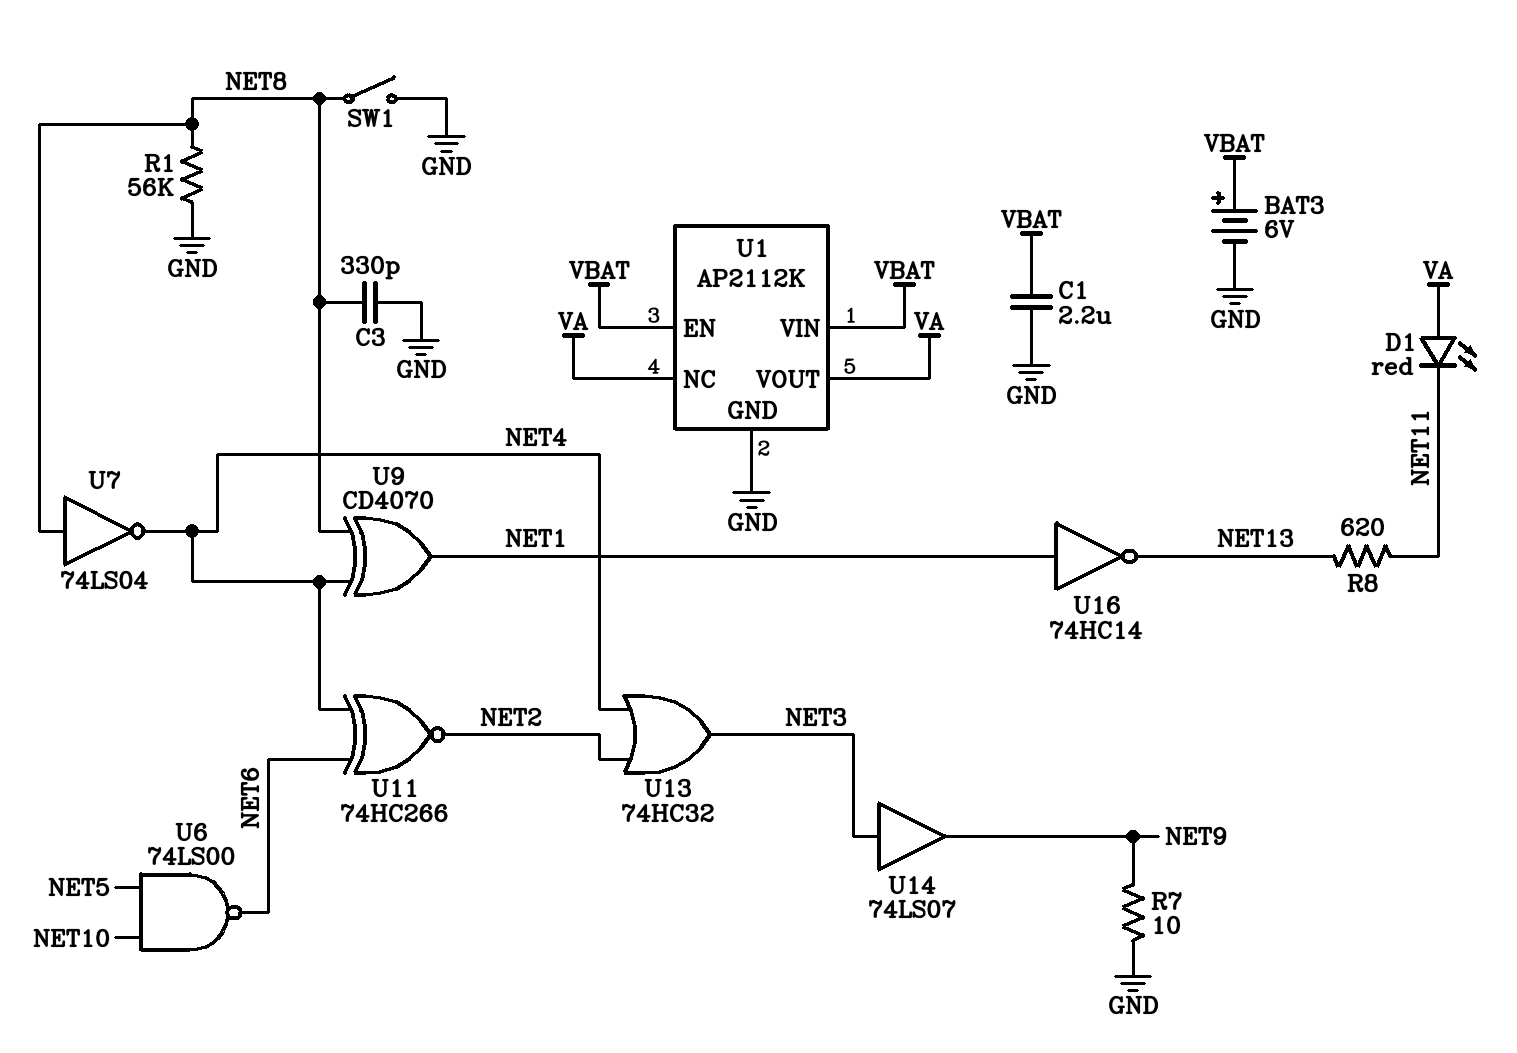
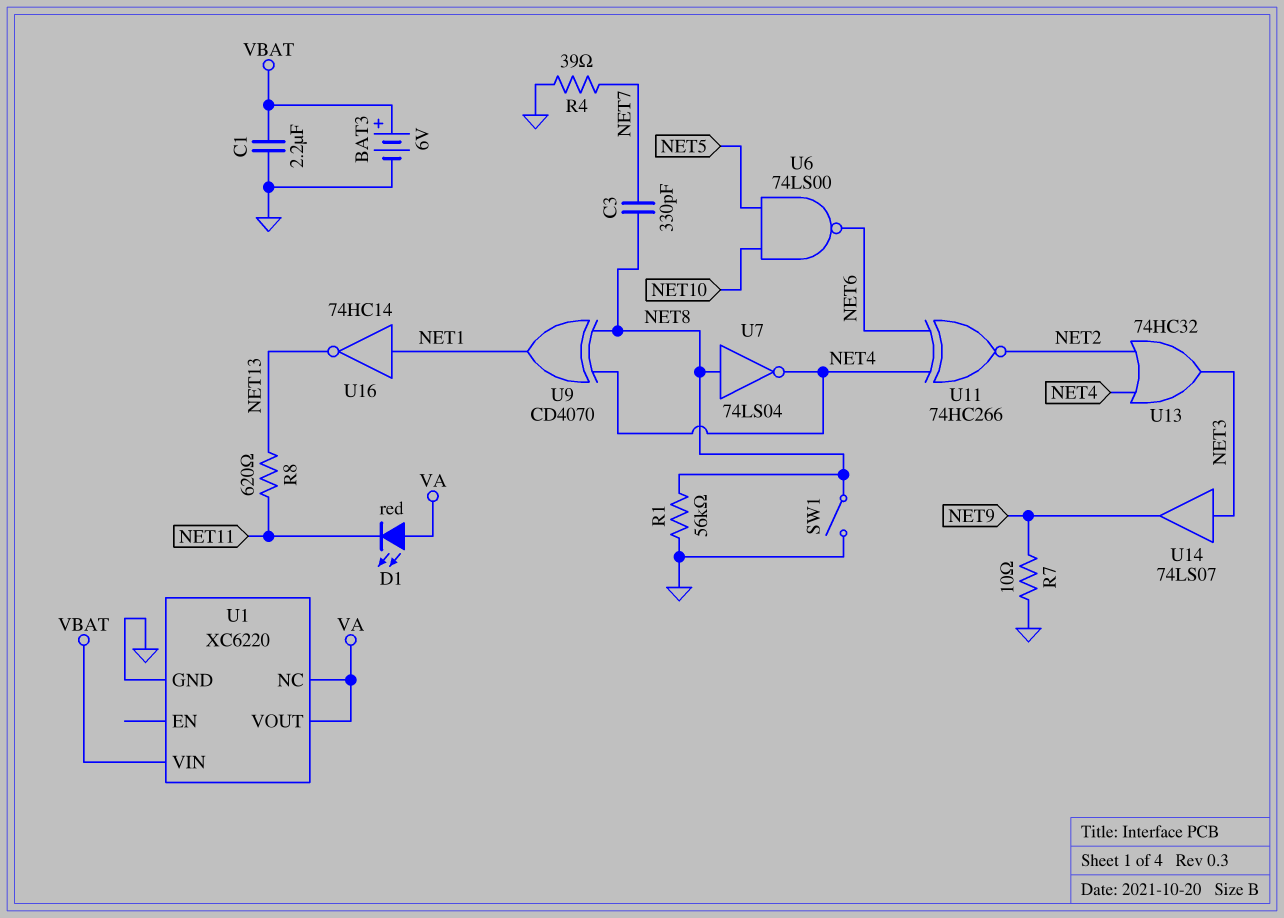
C3: 330pF (GND, NET8) -> 330pF (NET7, NET8)
R4: none -> 39 (GND, NET7)
U1: AP2112K -> XC6220
U1 pin EN: VBAT -> none

